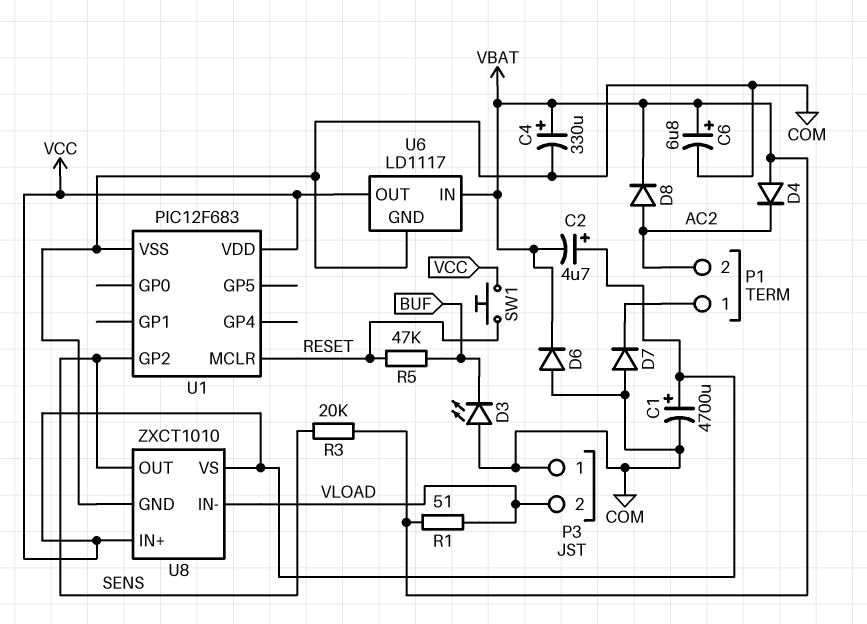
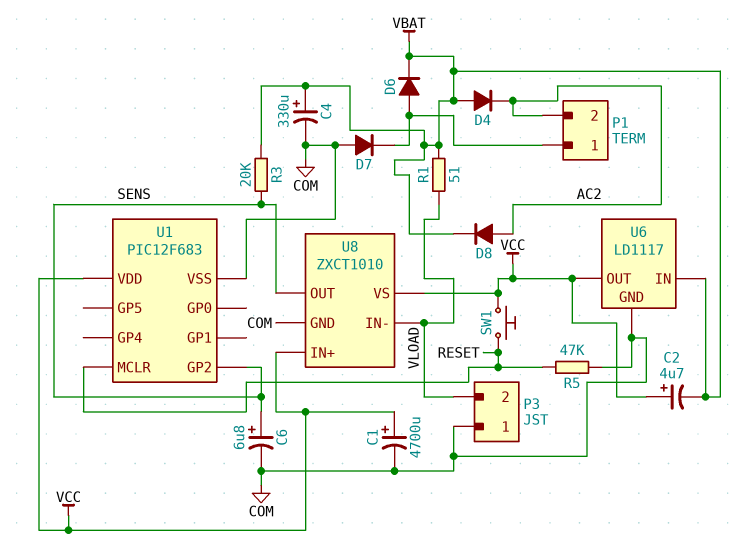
C6: 6.8uF (plus VBAT, minus COM) -> 6.8uF (plus SENS, minus COM)
D3: LED (A COM, K BUF) -> none
D6: diode (A COM, K VBAT) -> diode (A P1/1, K VBAT)
R5: 47k (BUF, RESET) -> 47k (COM, RESET)

